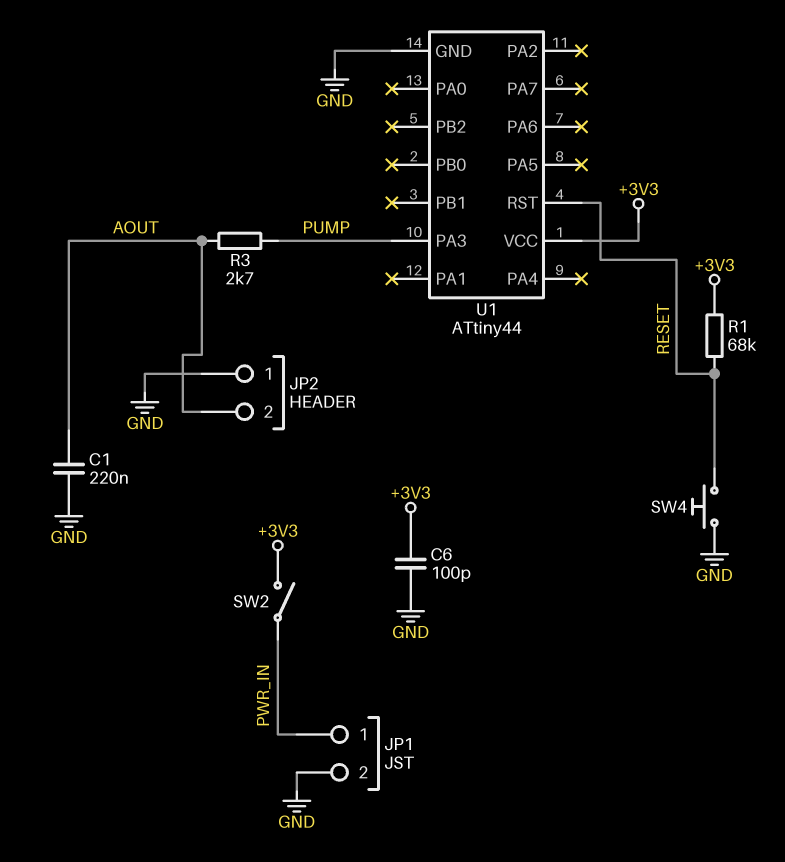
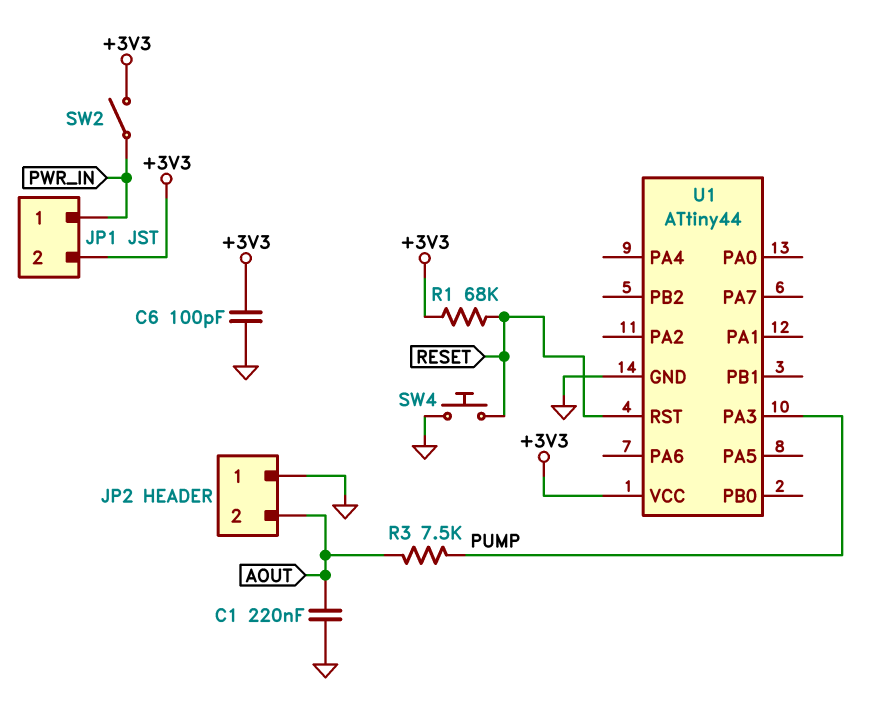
JP1 pin 2: GND -> +3V3
R3: 2.7k (AOUT, PUMP) -> 7.5k (AOUT, PUMP)

